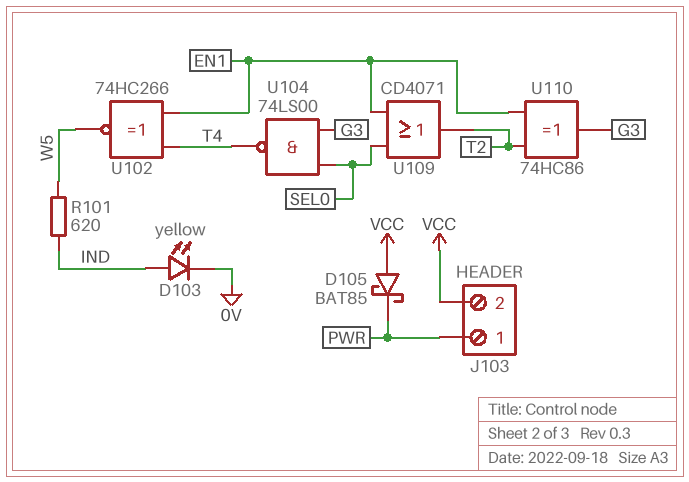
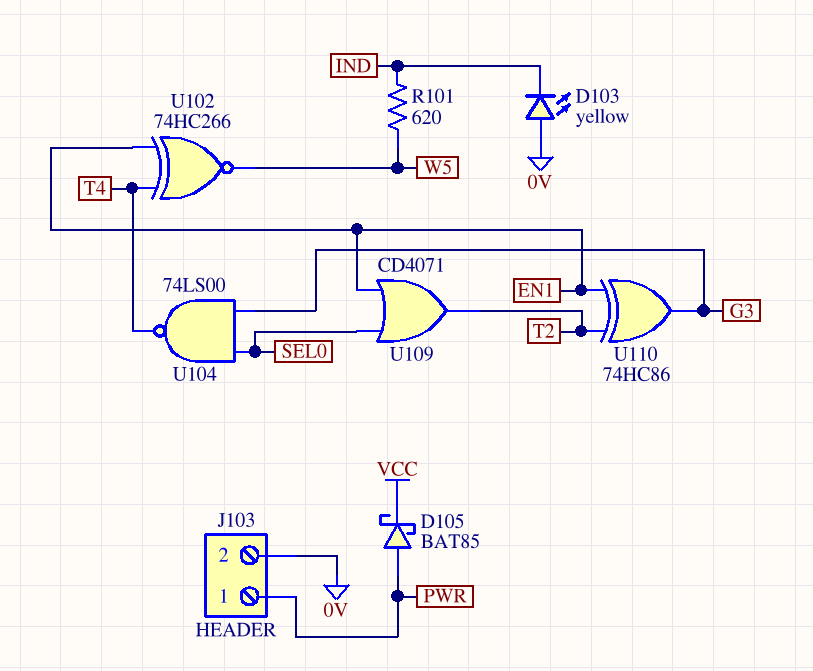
D103: LED yellow (A IND, K 0V) -> LED yellow (A 0V, K IND)
D105: schottky BAT85 (A VCC, K PWR) -> schottky BAT85 (A PWR, K VCC)
J103 pin 2: VCC -> 0V

